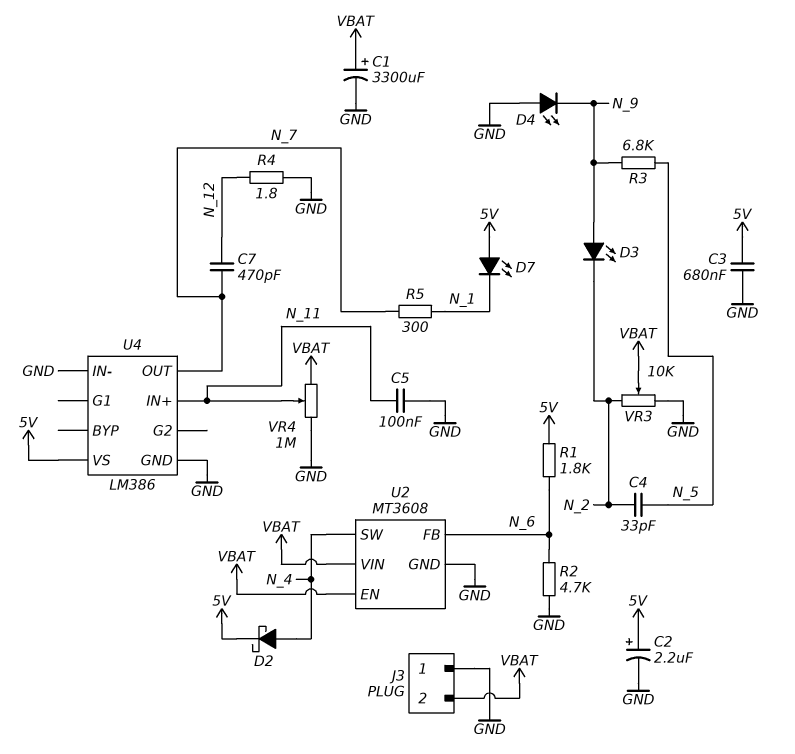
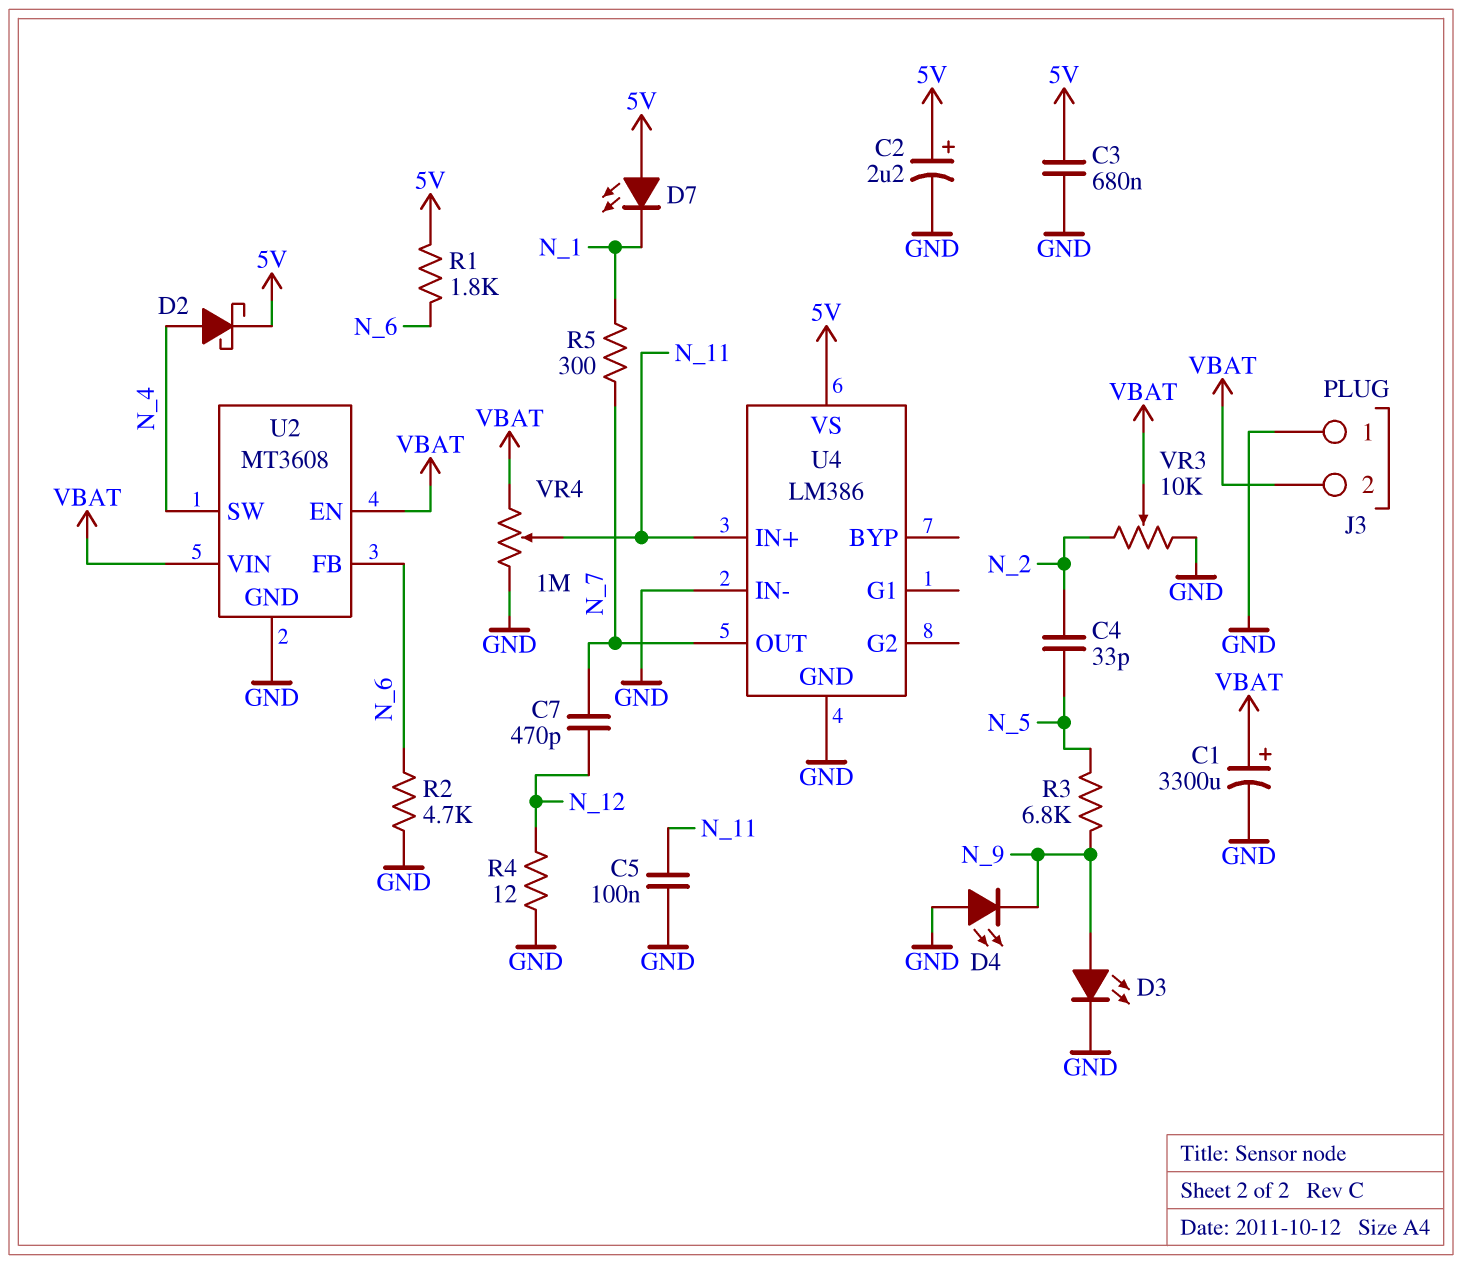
D3: LED (A N_9, K N_2) -> LED (A N_9, K GND)
R4: 1.8 (GND, N_12) -> 12 (GND, N_12)

